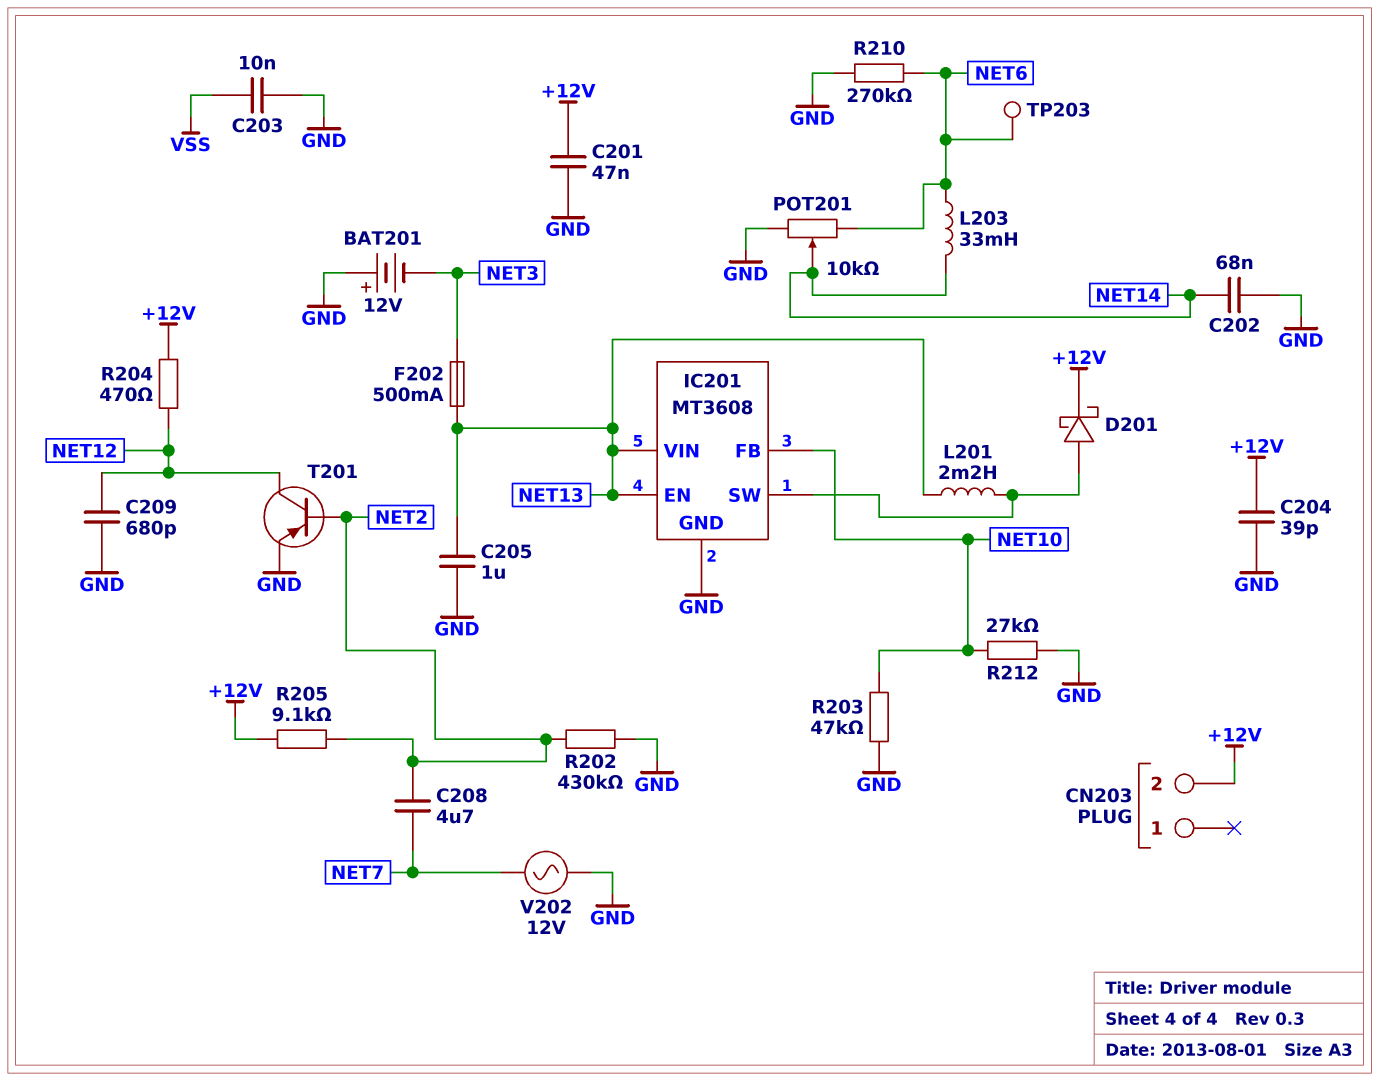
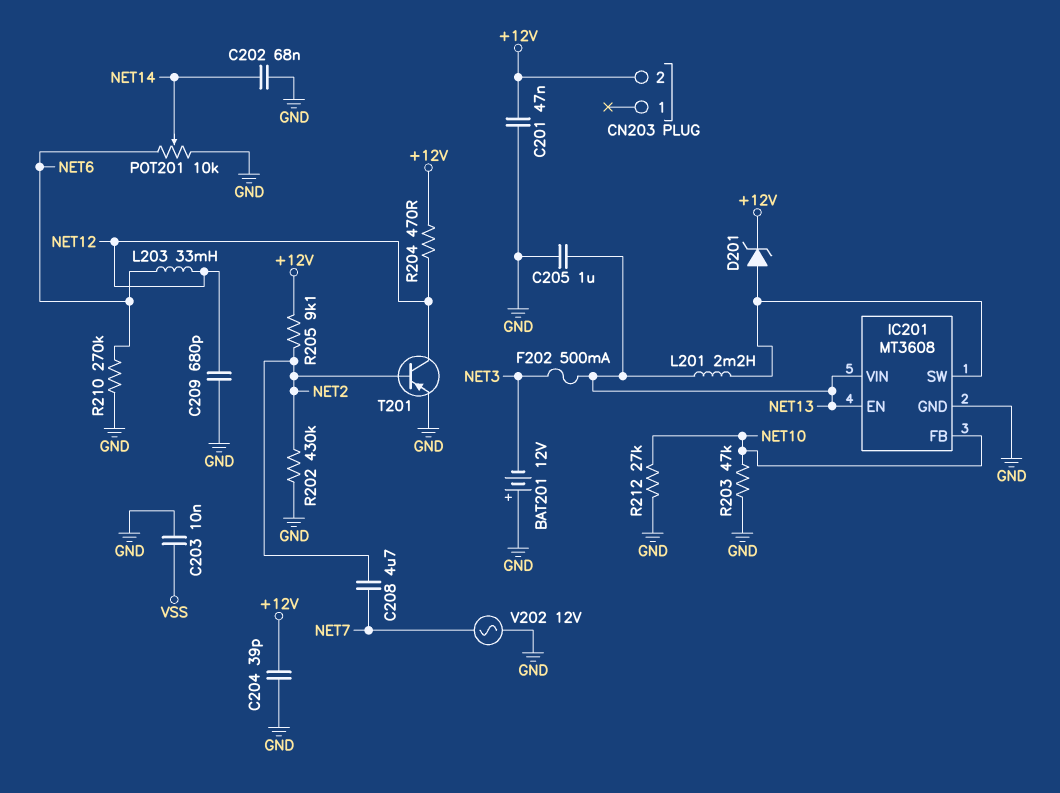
D201: schottky (A IC201/SW, K +12V) -> zener (A IC201/SW, K +12V)
L203: 33mH (NET6, NET14) -> 33mH (NET6, NET12)
TP203: test point (NET6) -> none

